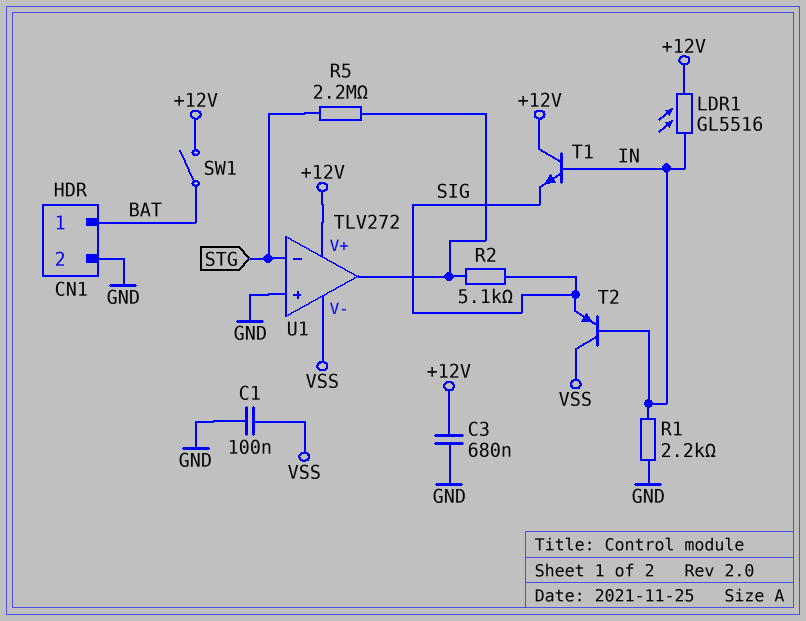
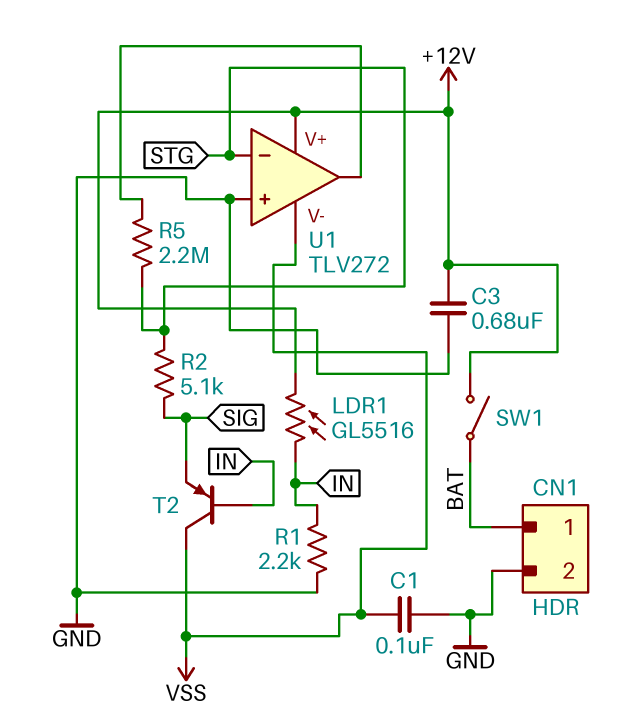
R2: 5.1k (SIG, U1/out) -> 5.1k (SIG, STG)
T1: NPN (B IN, C +12V, E SIG) -> none

